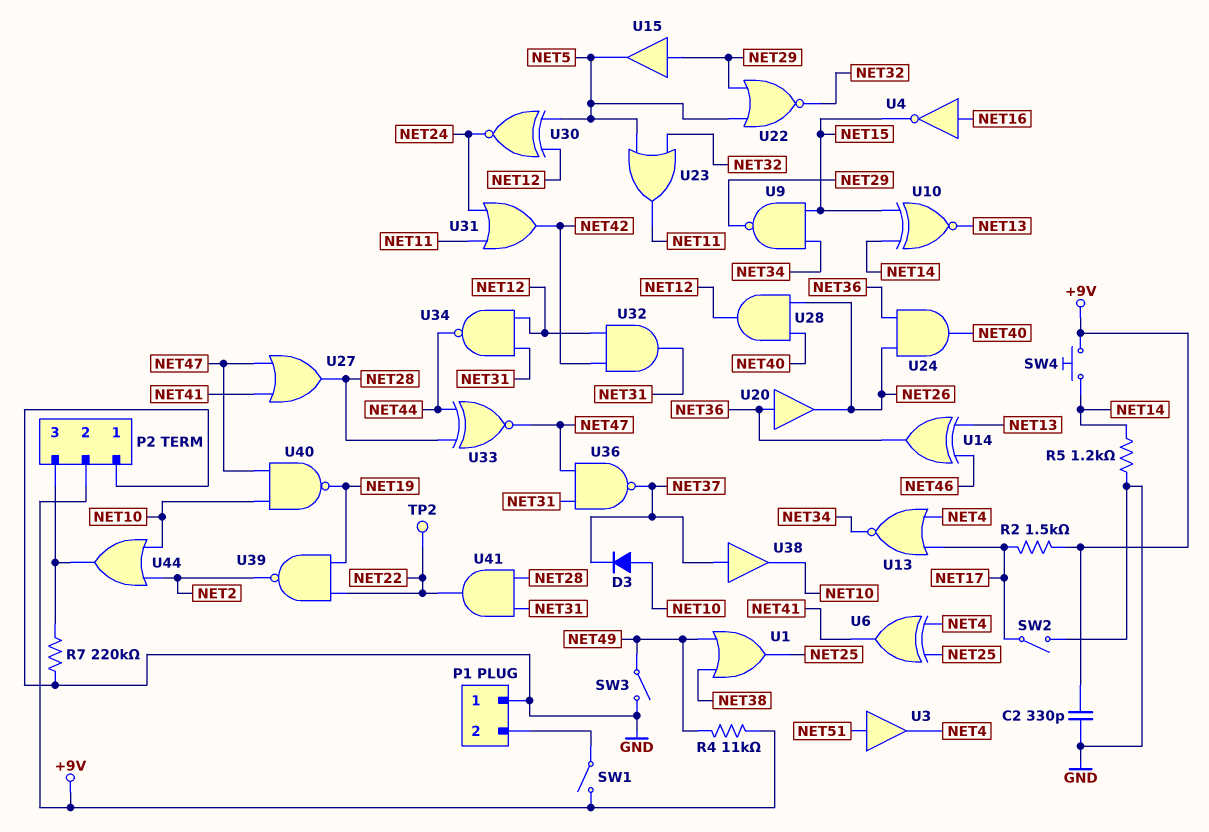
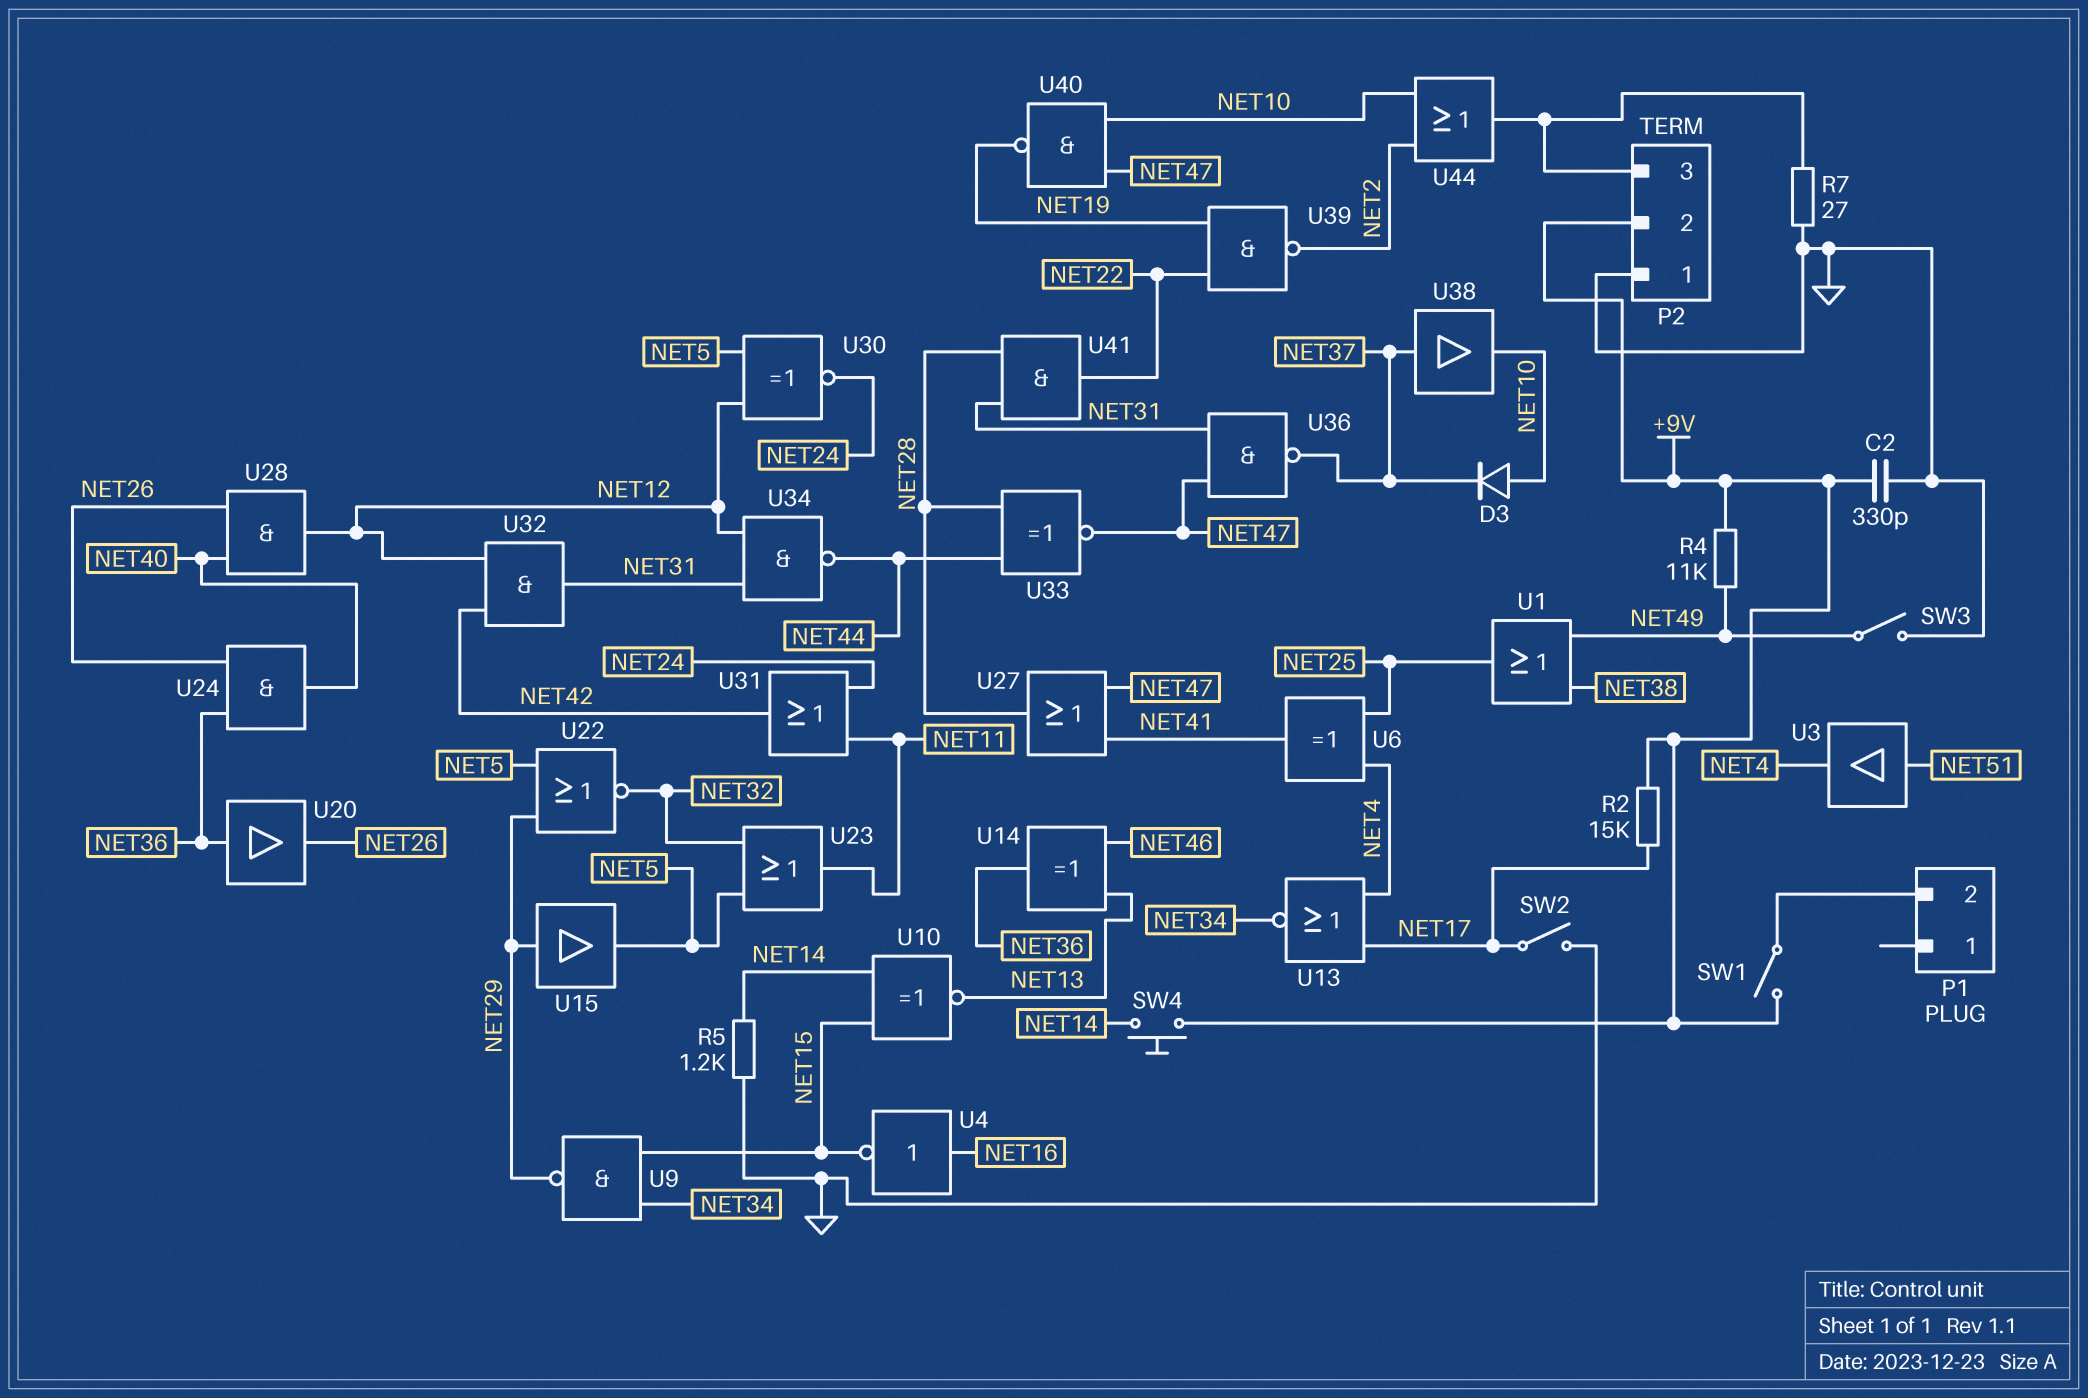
P1 pin 1: GND -> none
R2: 1.5k (+9V, NET17) -> 15k (+9V, NET17)
R7: 220k (GND, P2/3) -> 27 (GND, P2/3)
TP2: test point (NET22) -> none

